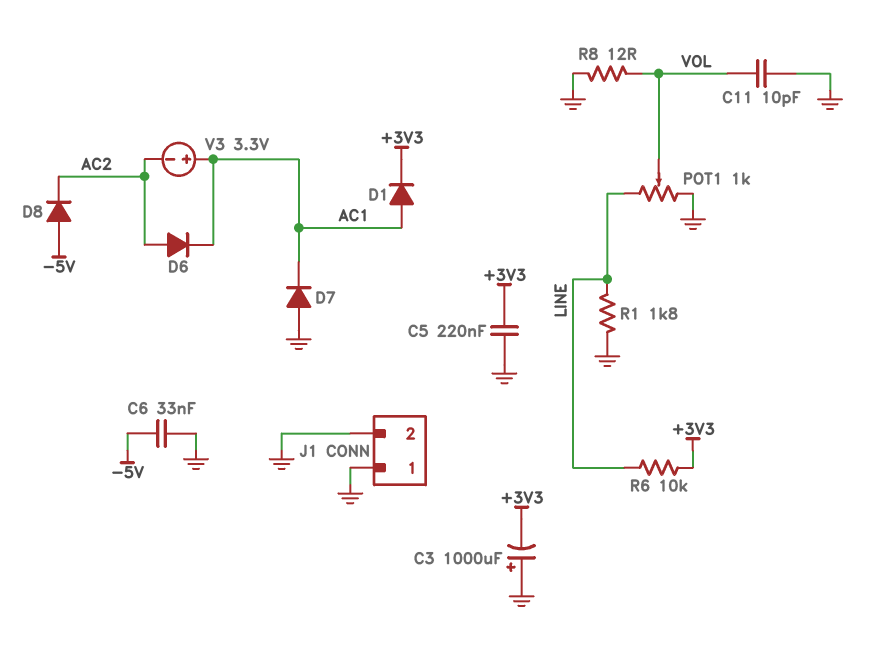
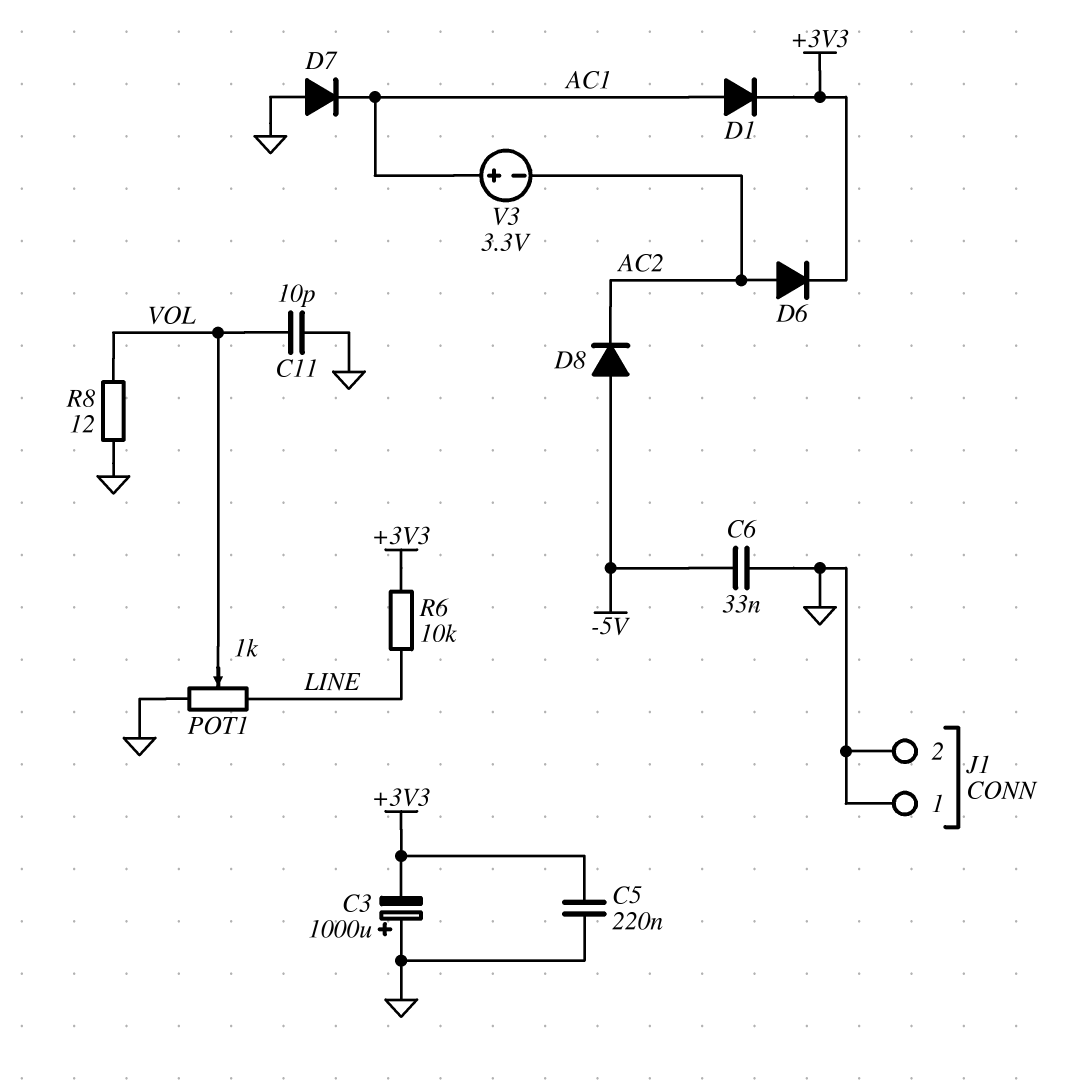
D6: diode (A AC2, K AC1) -> diode (A AC2, K +3V3)
R1: 1.8k (GND, LINE) -> none

